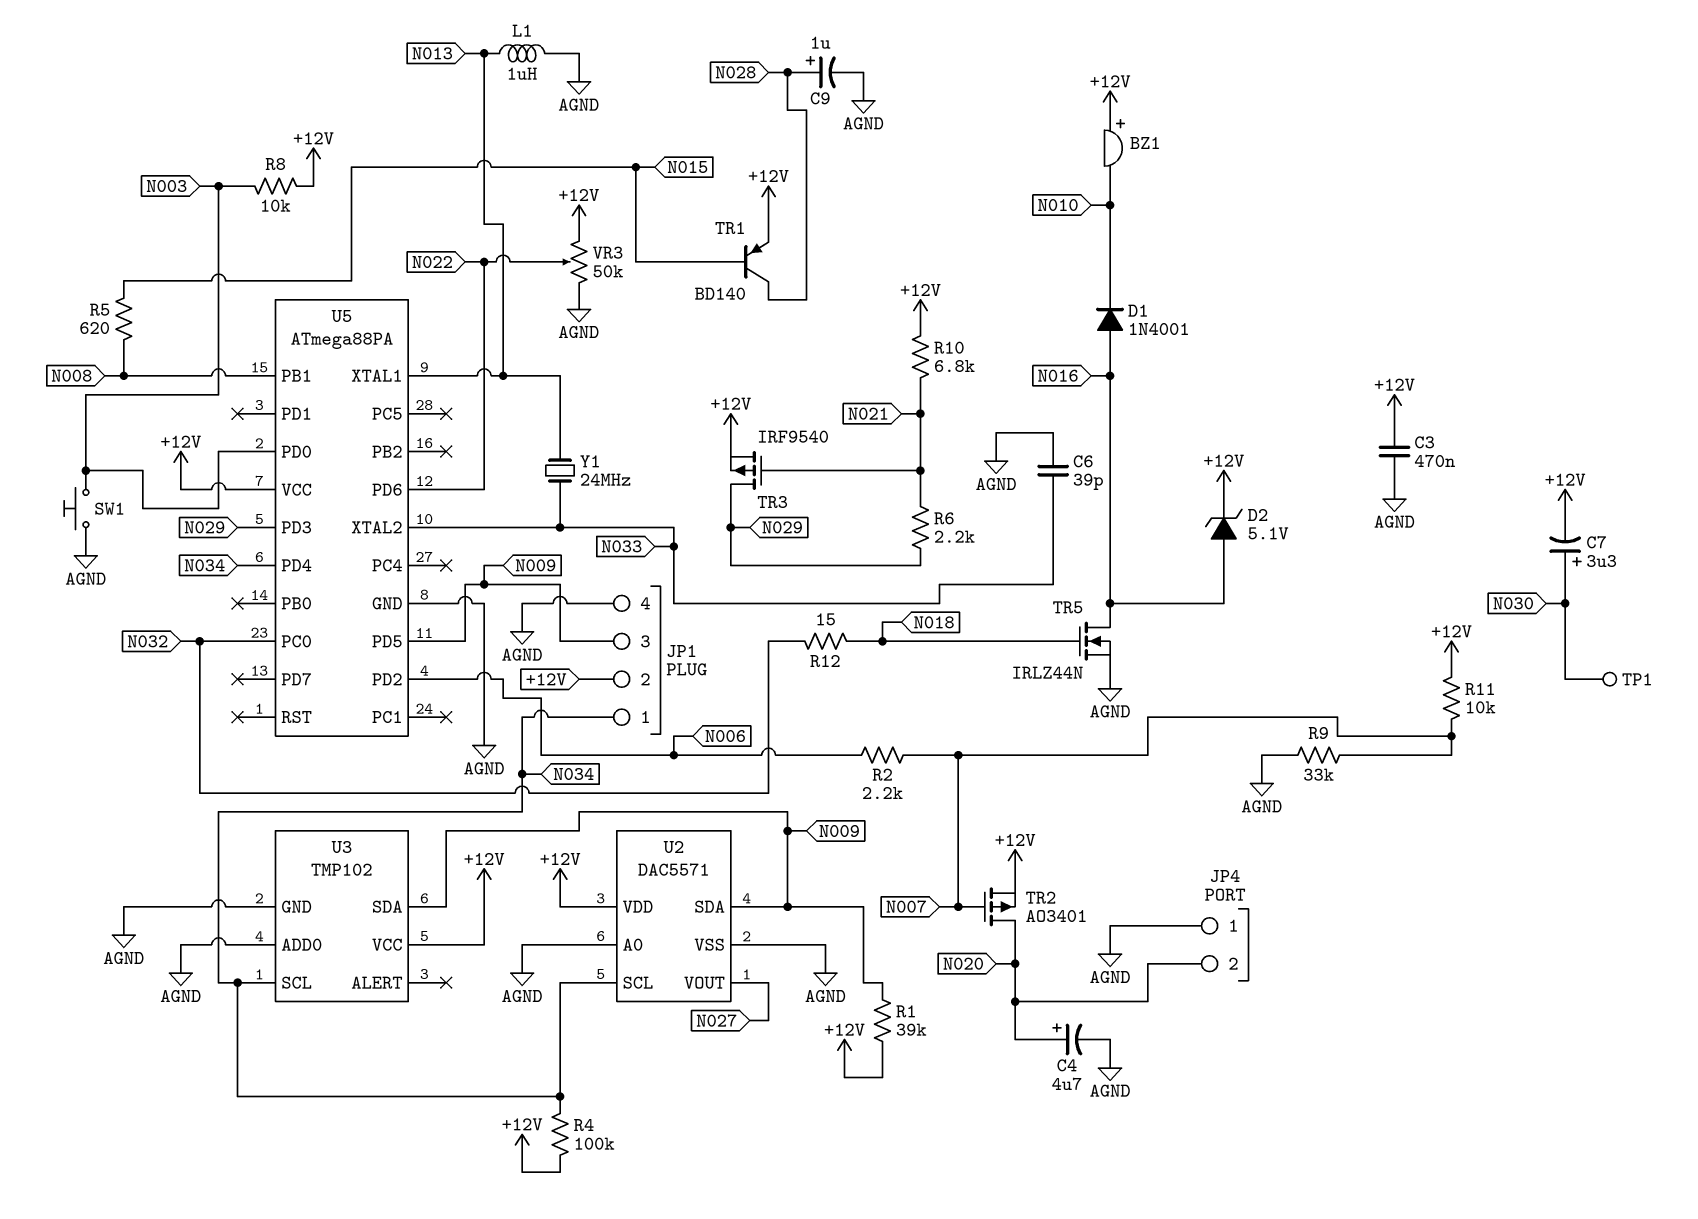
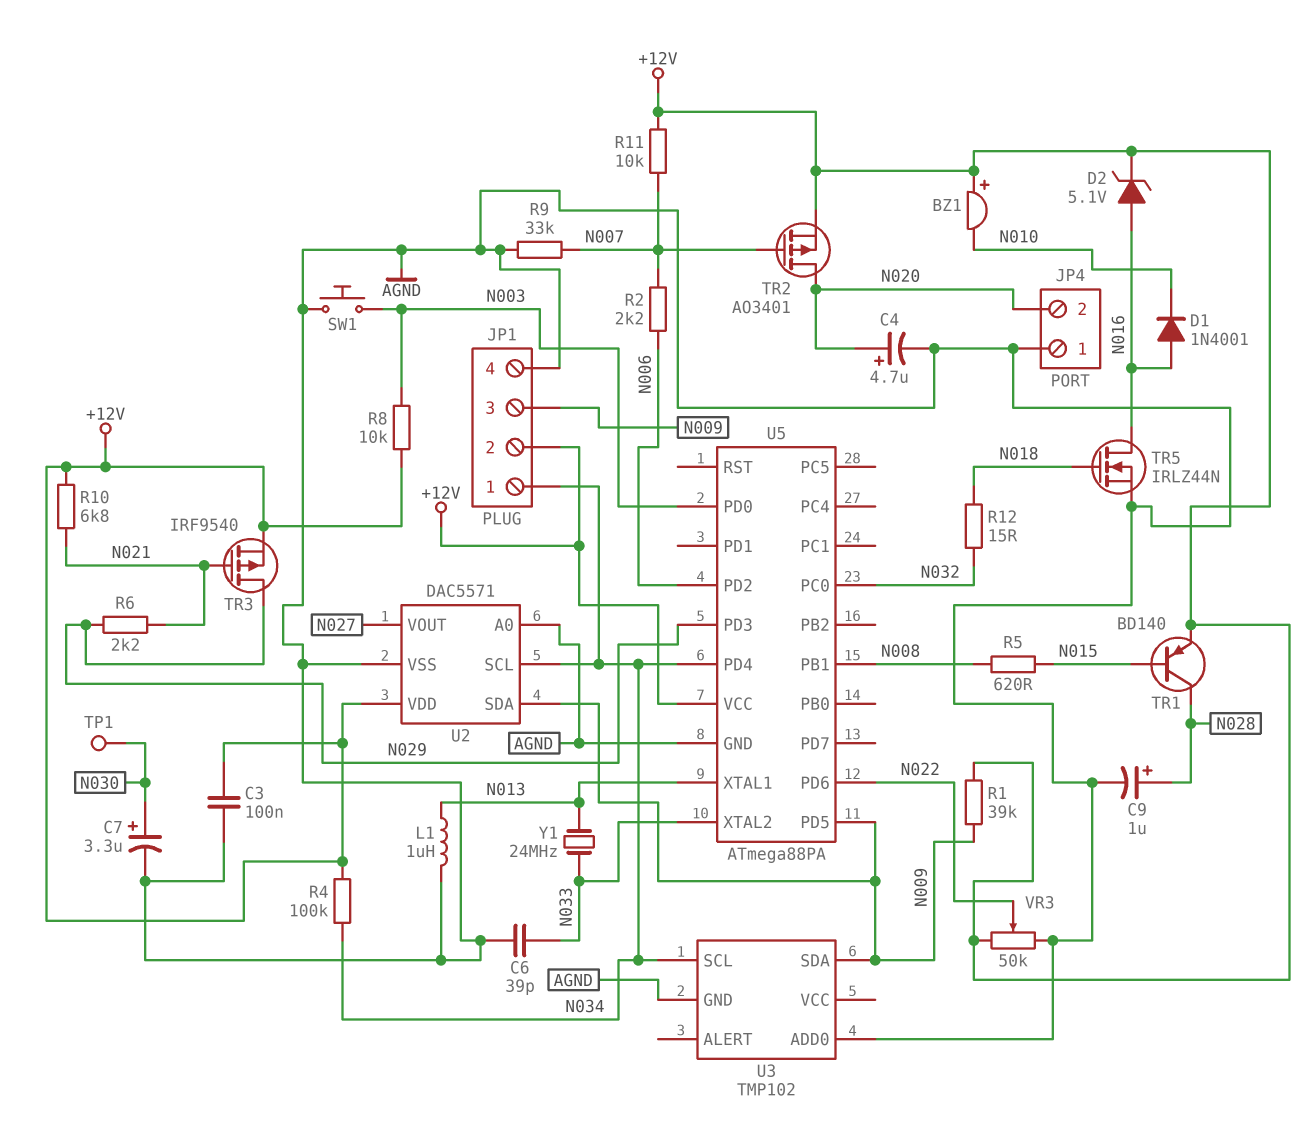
C3: 470nF (+12V, AGND) -> 100nF (+12V, AGND)
C7: 3.3uF (plus N030, minus +12V) -> 3.3uF (plus N030, minus AGND)
U3 pin VCC: +12V -> none

